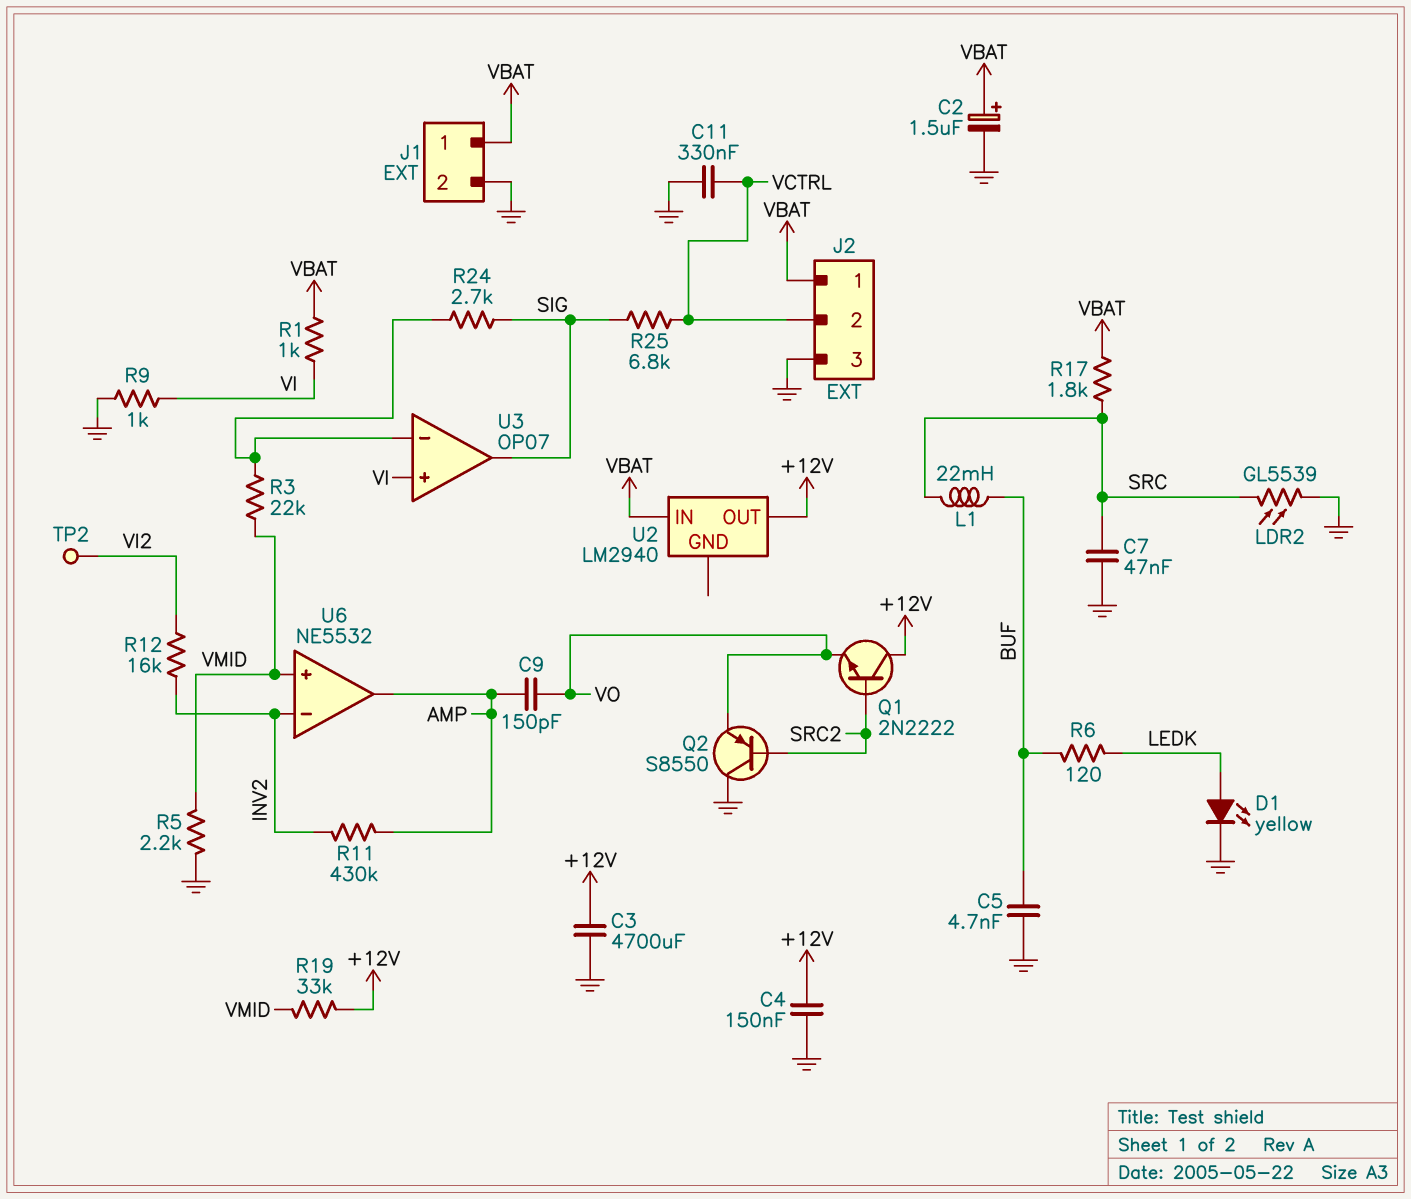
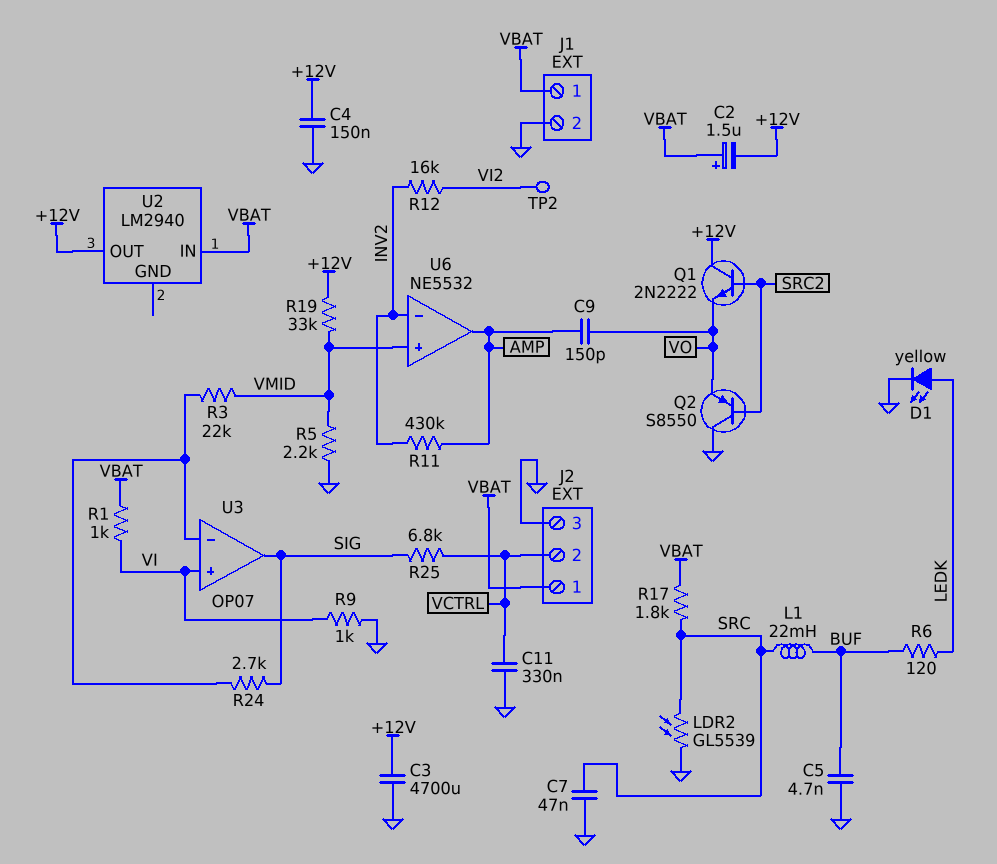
C2: 1.5uF (plus VBAT, minus GND) -> 1.5uF (plus VBAT, minus +12V)

